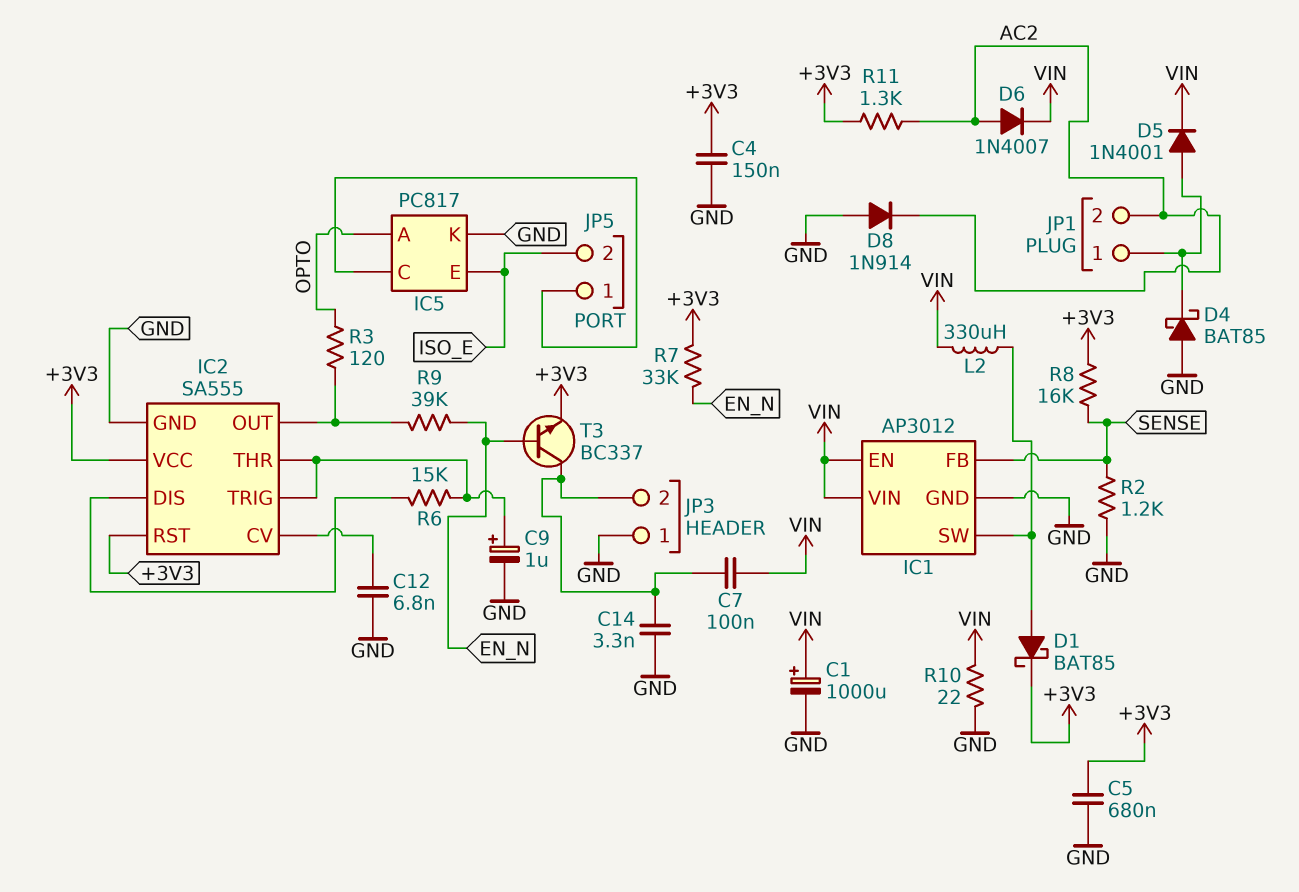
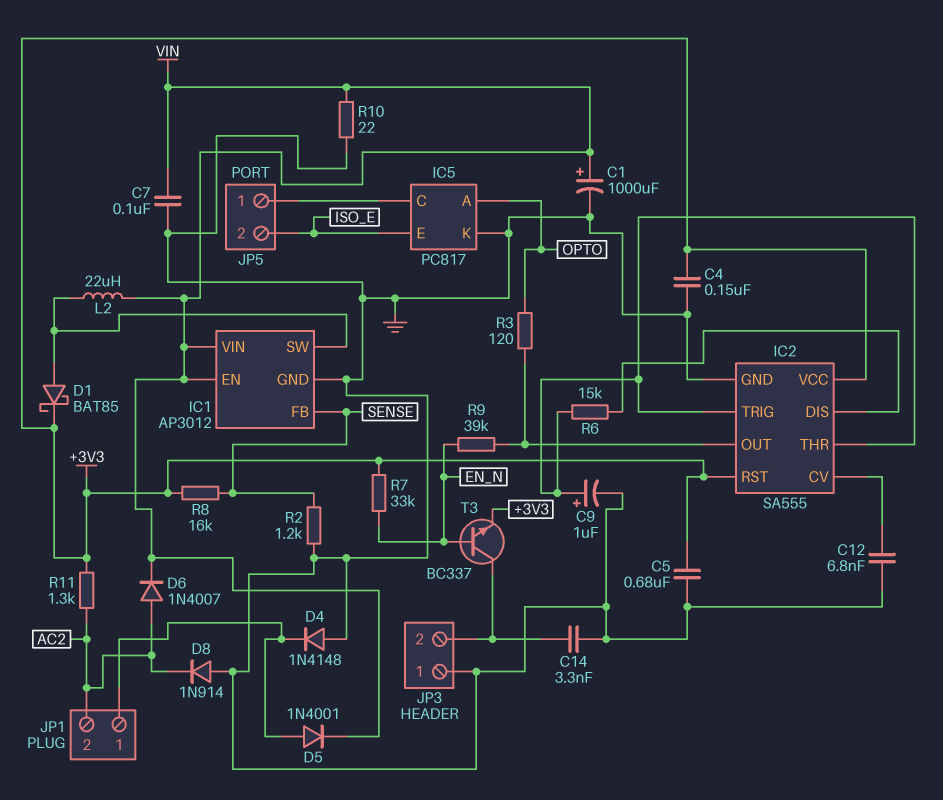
C7: 100nF (JP3/2, VIN) -> 100nF (GND, VIN)
D4: schottky BAT85 (A GND, K JP1/1) -> diode 1N4148 (A GND, K JP1/1)
L2: 330uH (IC1/SW, VIN) -> 22uH (IC1/SW, VIN)

